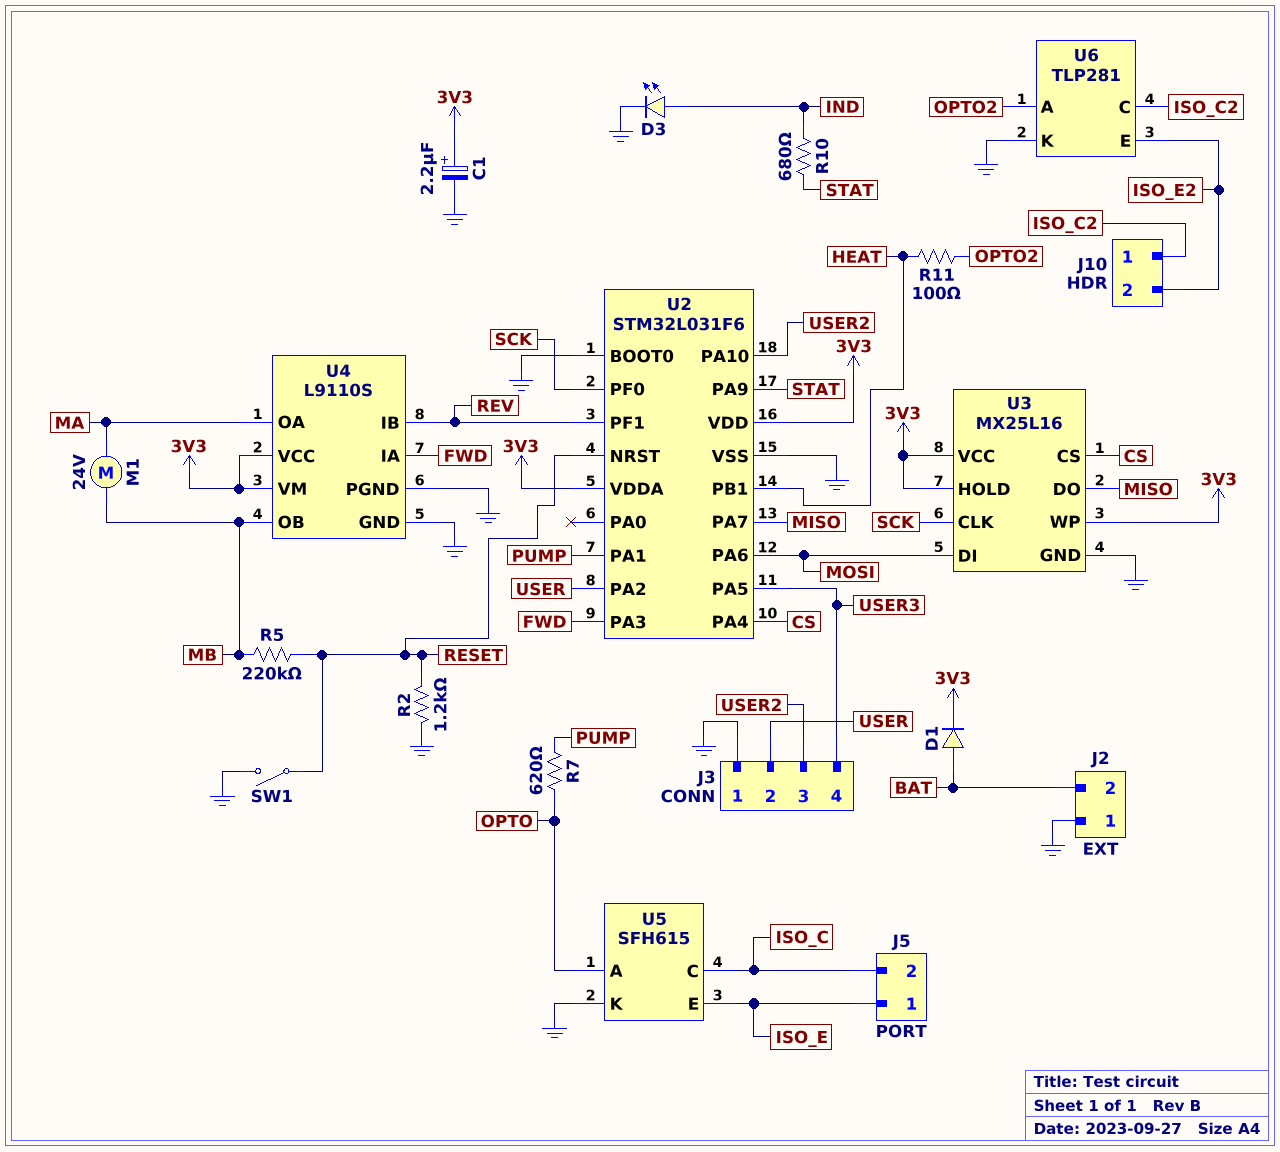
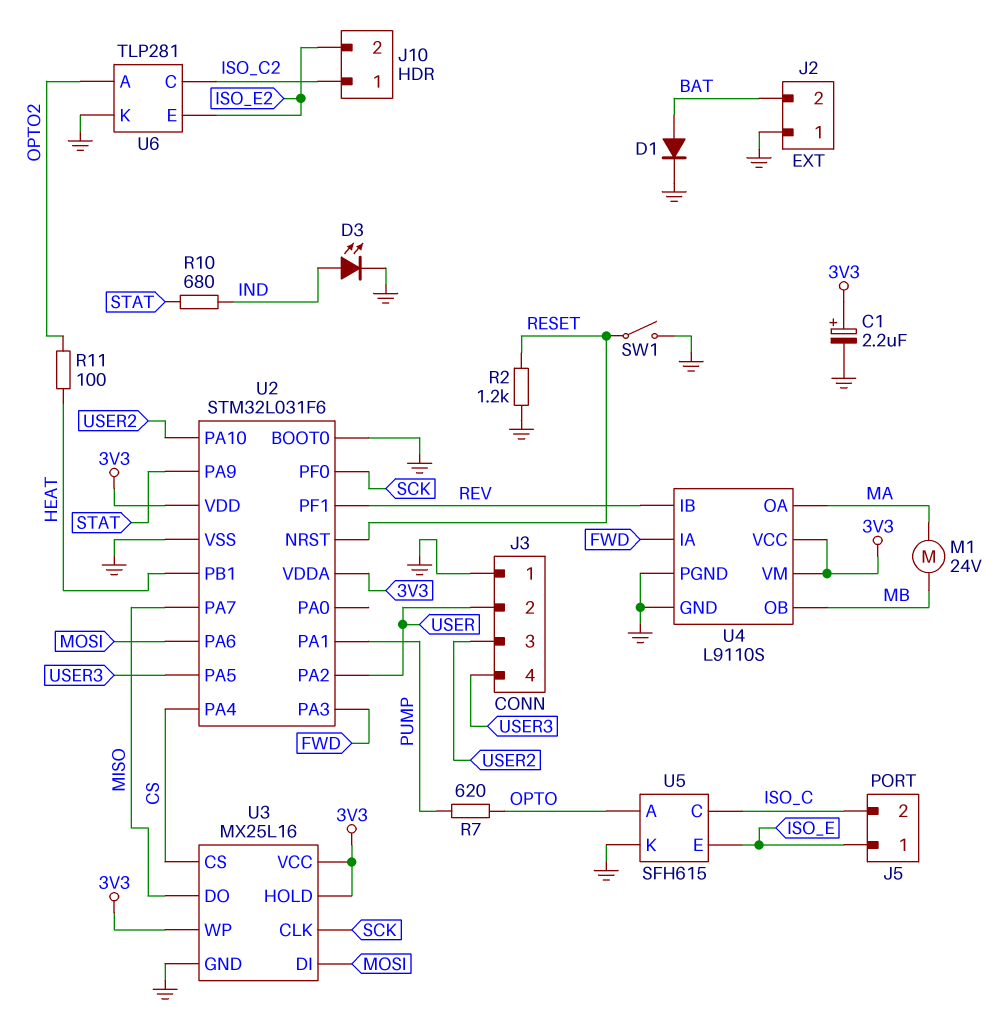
D1: diode (A BAT, K 3V3) -> diode (A BAT, K GND)
R5: 220k (MB, RESET) -> none

